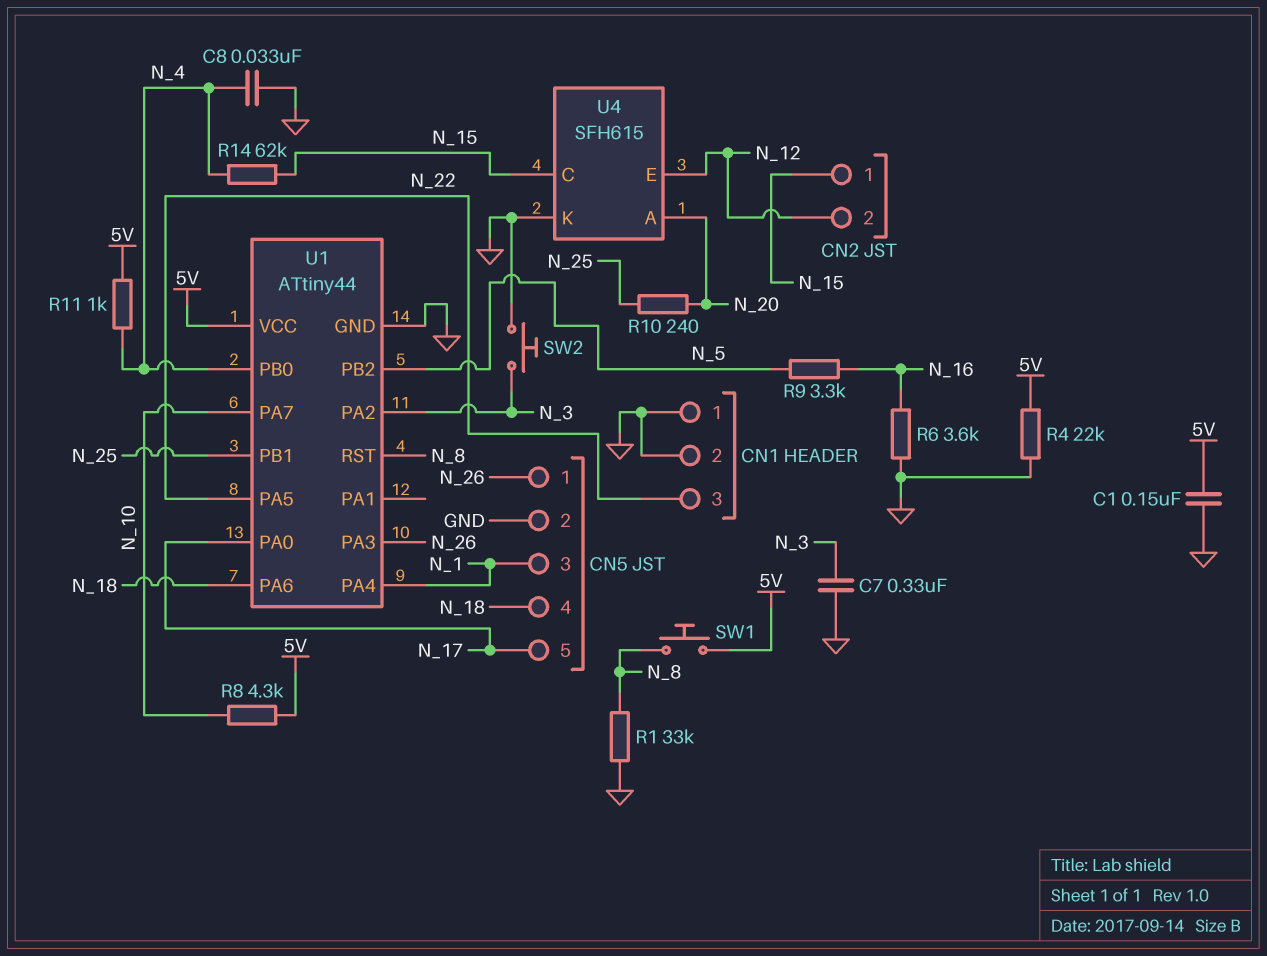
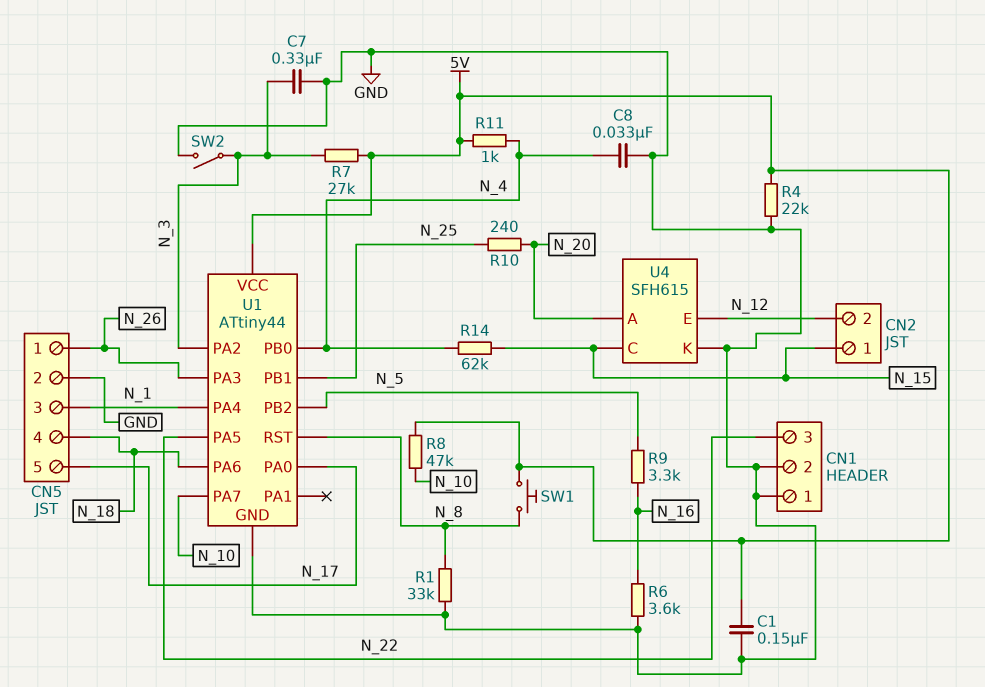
R7: none -> 27k (5V, N_3)
R8: 4.3k (5V, N_10) -> 47k (5V, N_10)
SW2: button (GND, N_3) -> switch (GND, N_3)

